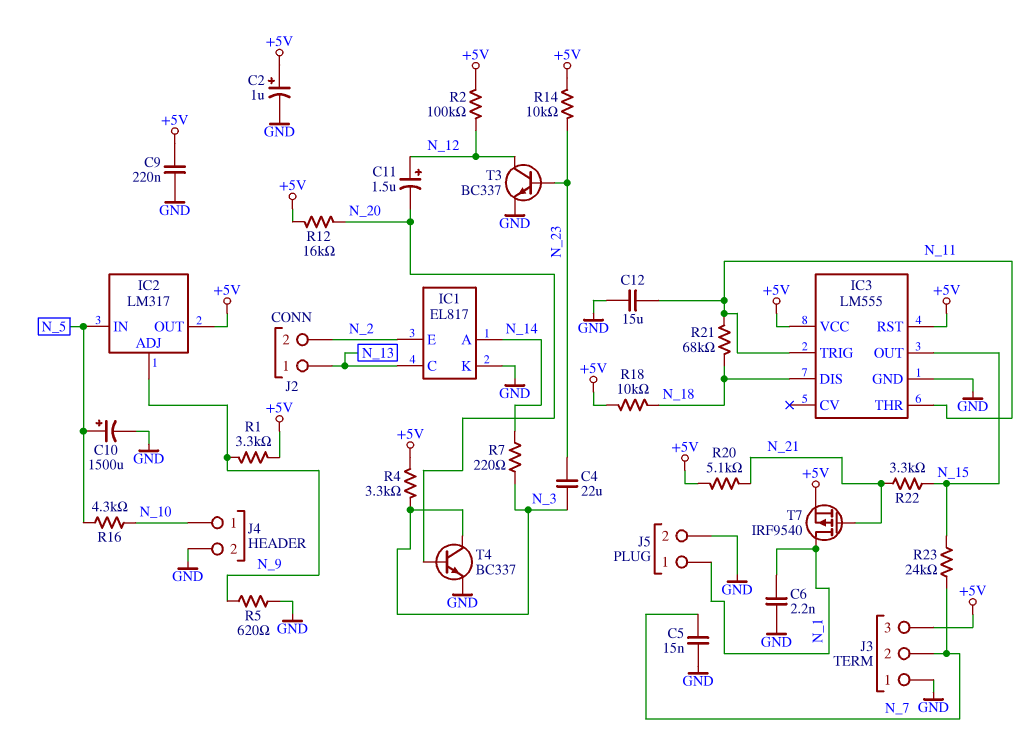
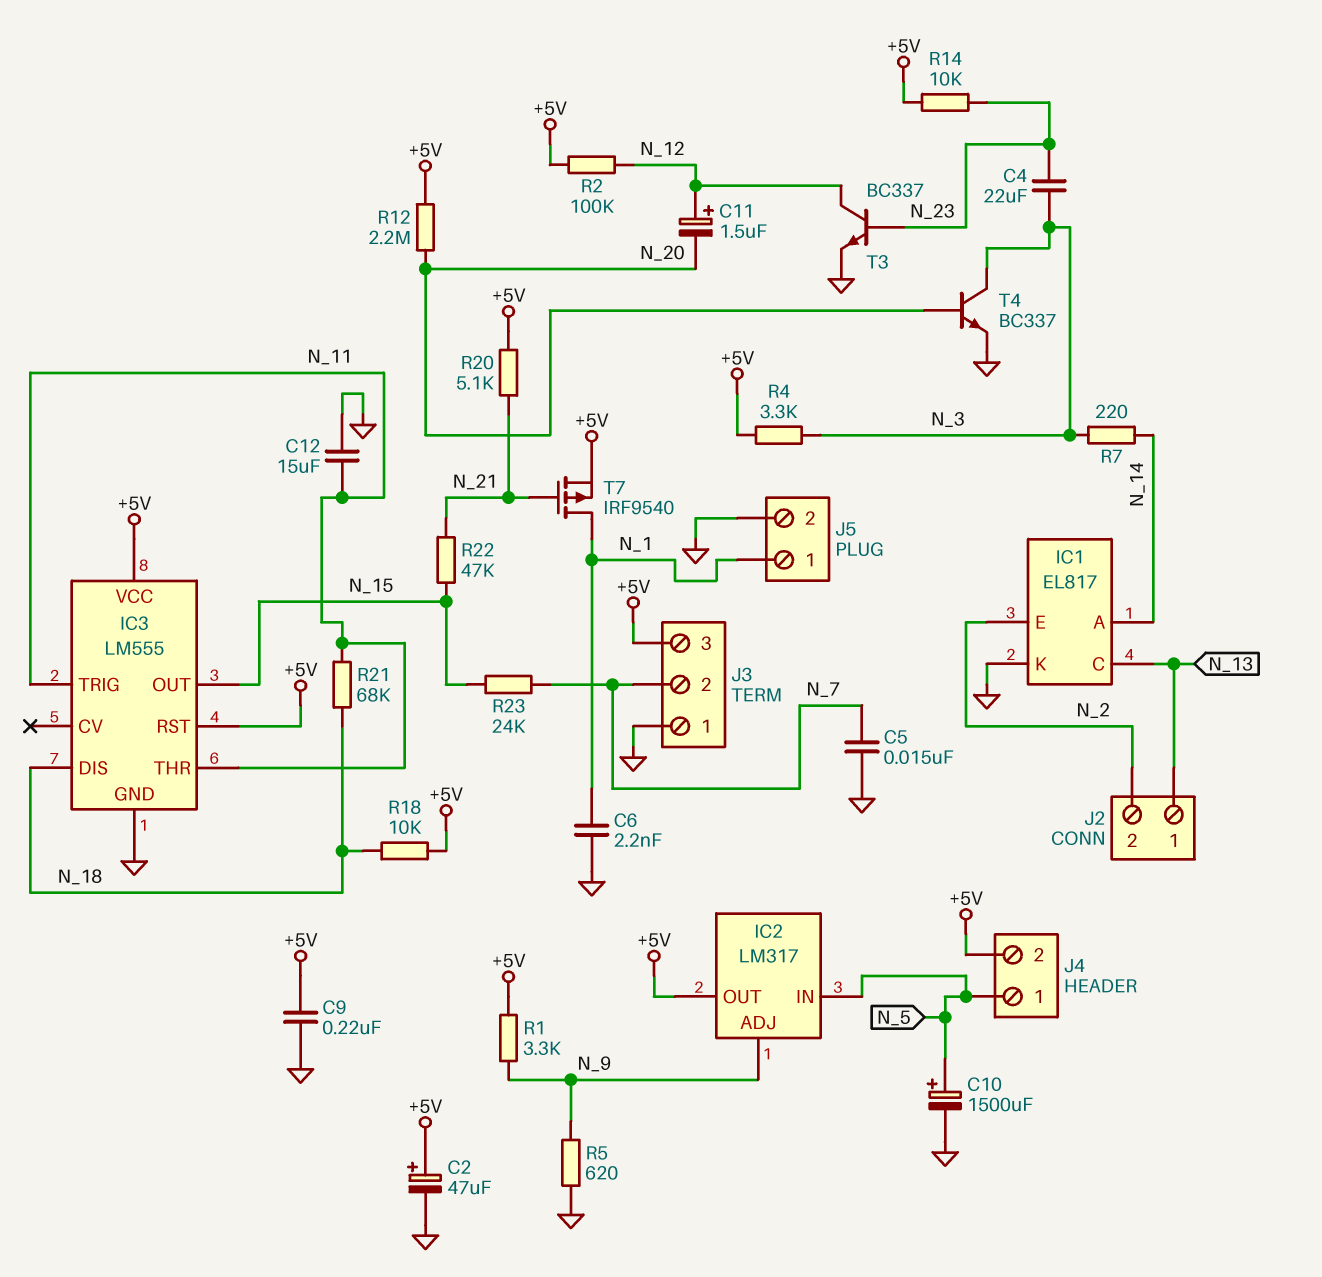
C2: 1uF (plus +5V, minus GND) -> 47uF (plus +5V, minus GND)
J4 pin 1: N_10 -> N_5
J4 pin 2: GND -> +5V
R12: 16k (+5V, N_20) -> 2.2M (+5V, N_20)
R16: 4.3k (N_5, N_10) -> none
R22: 3.3k (N_15, N_21) -> 47k (N_15, N_21)

